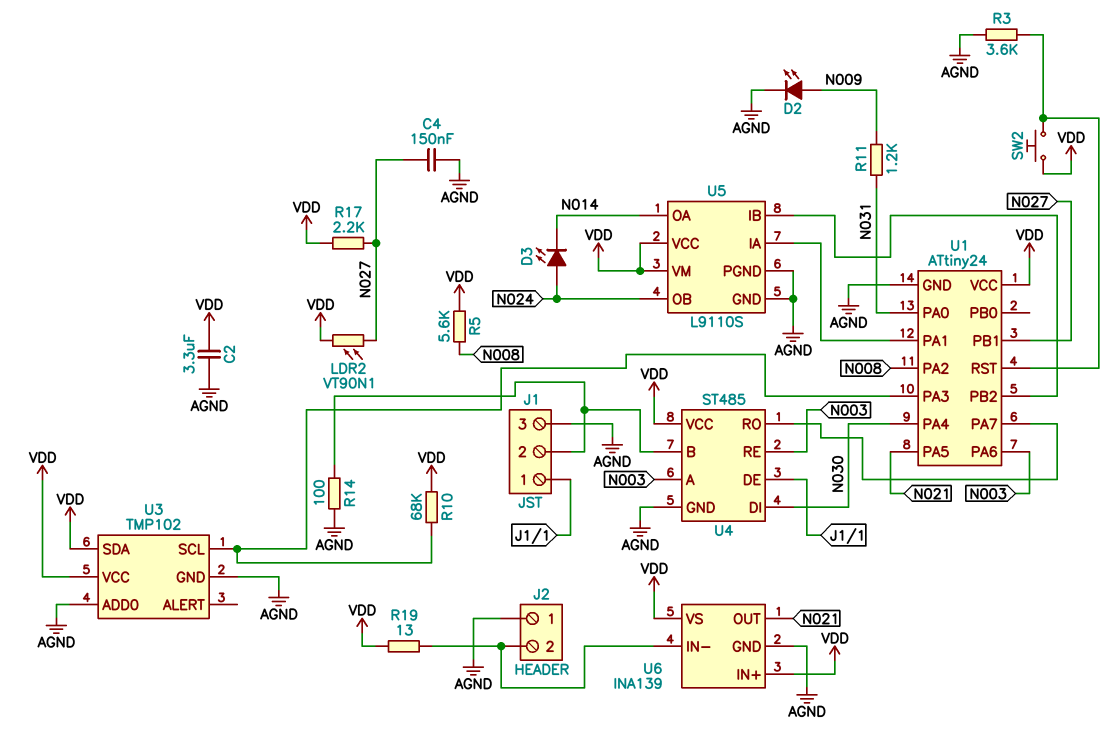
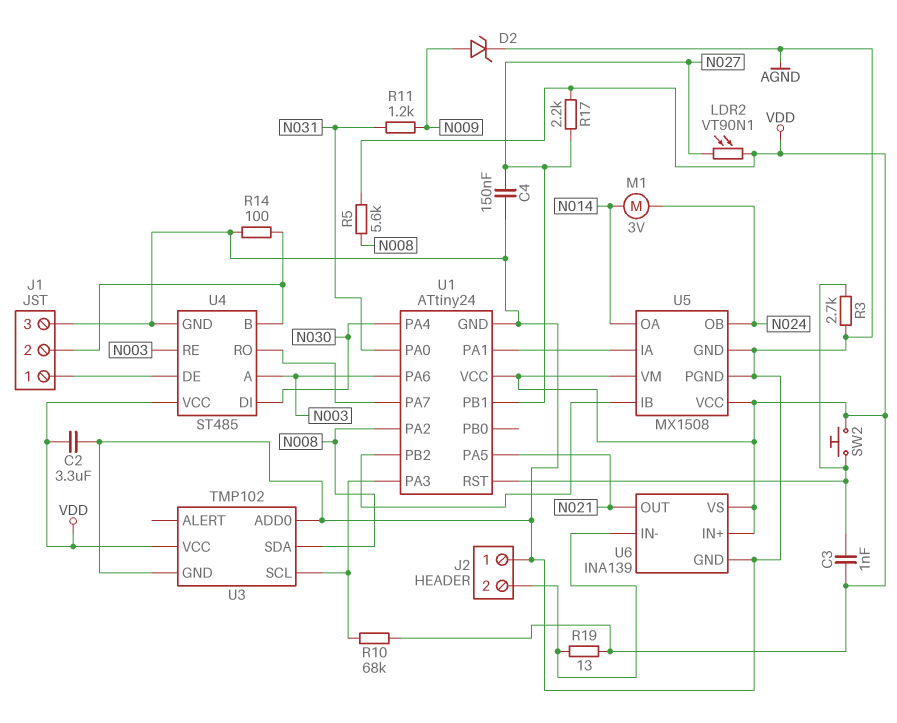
C3: none -> 1nF (U1/RST, VDD)
D2: LED (A N009, K AGND) -> zener (A N009, K AGND)
D3: LED (A N024, K N014) -> none
M1: none -> motor 3V (N014, N024)
R3: 3.6k (AGND, U1/RST) -> 2.7k (AGND, U1/RST)
U3 pin SDA: VDD -> N008
U5: L9110S -> MX1508

